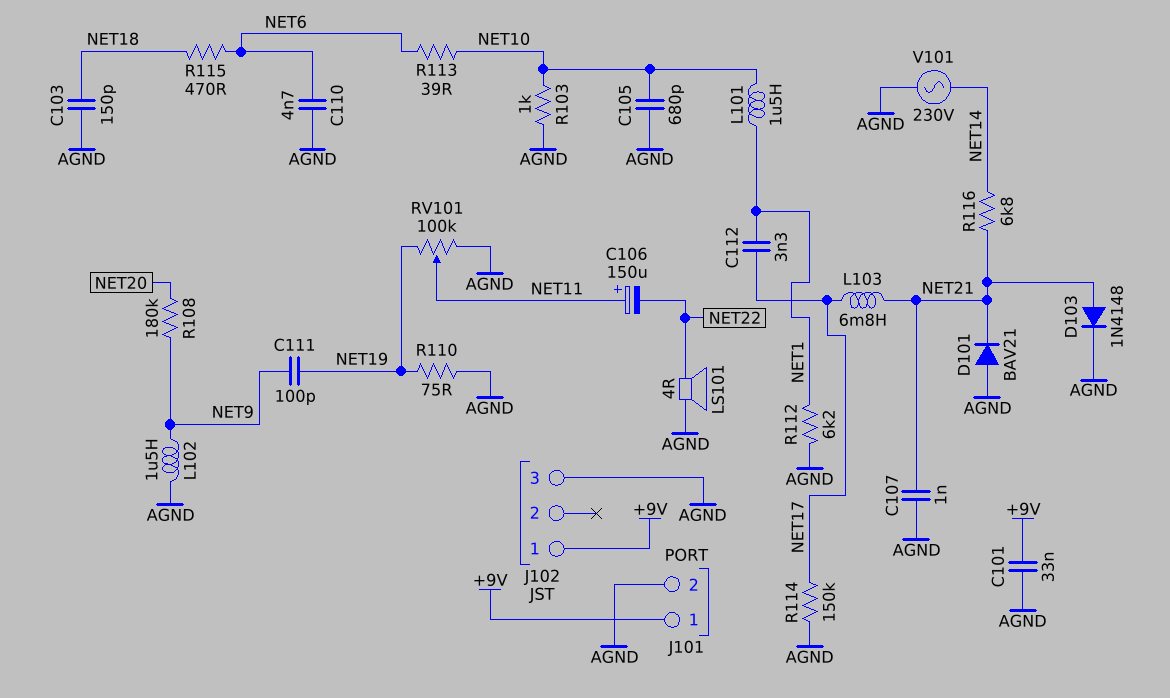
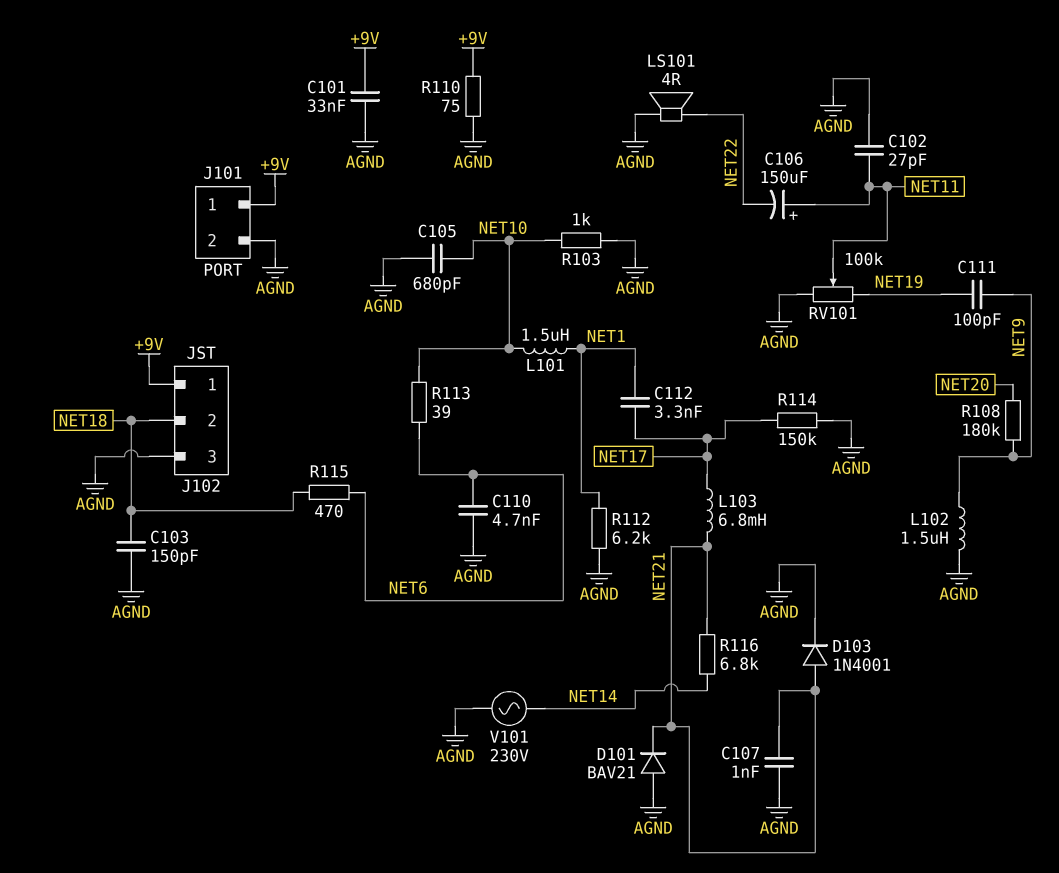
C102: none -> 27pF (AGND, NET11)
D103: diode 1N4148 (A NET21, K AGND) -> diode 1N4001 (A NET21, K AGND)
J102 pin 2: none -> NET18
R110: 75 (AGND, NET19) -> 75 (+9V, AGND)

